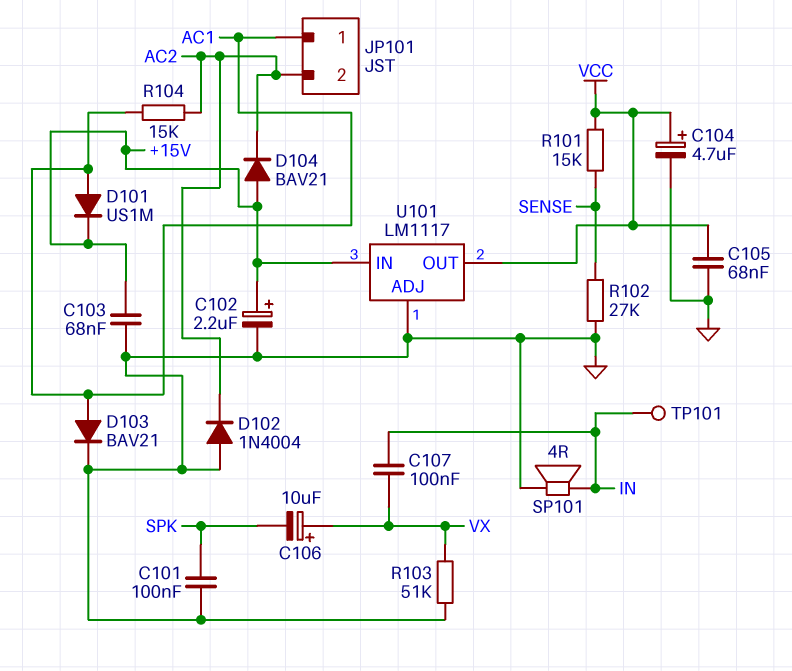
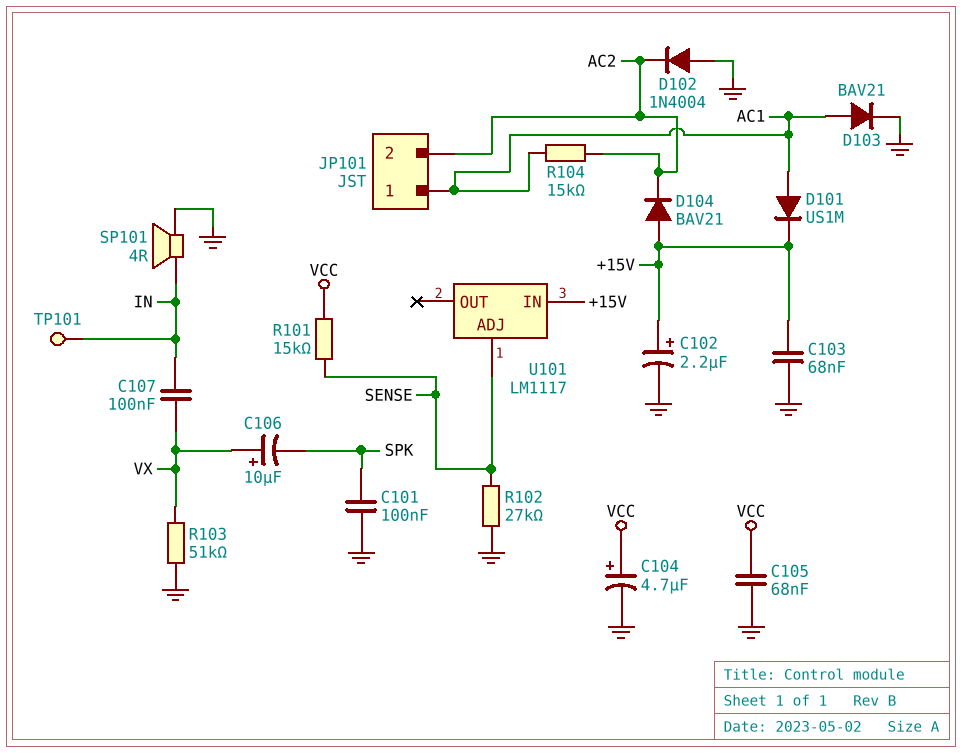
U101 pin ADJ: GND -> SENSE
U101 pin OUT: VCC -> none

